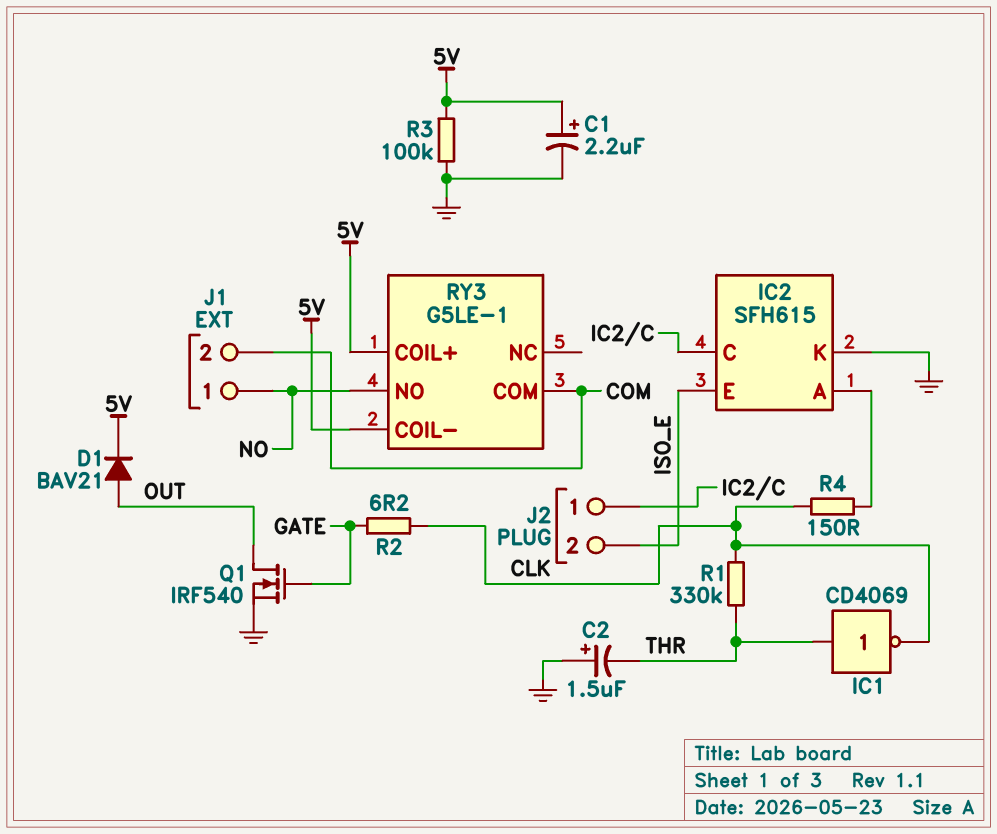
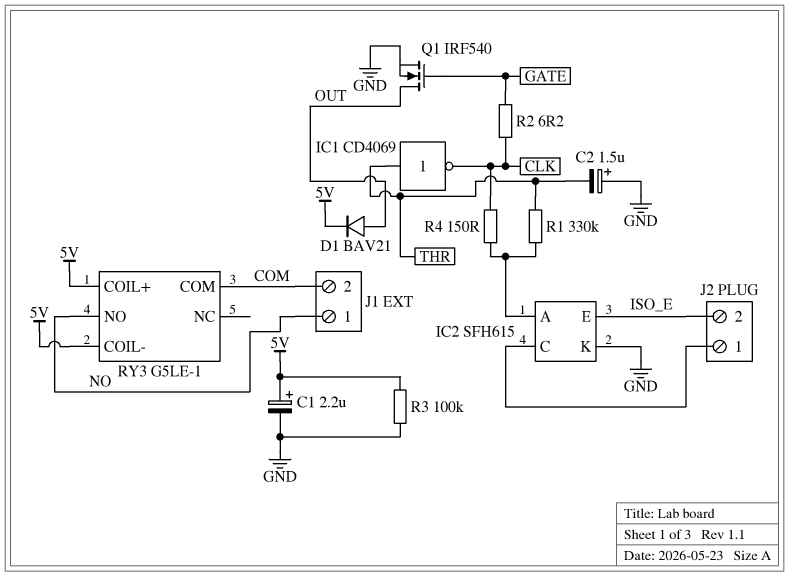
R1: 330k (CLK, THR) -> 330k (IC2/A, THR)

